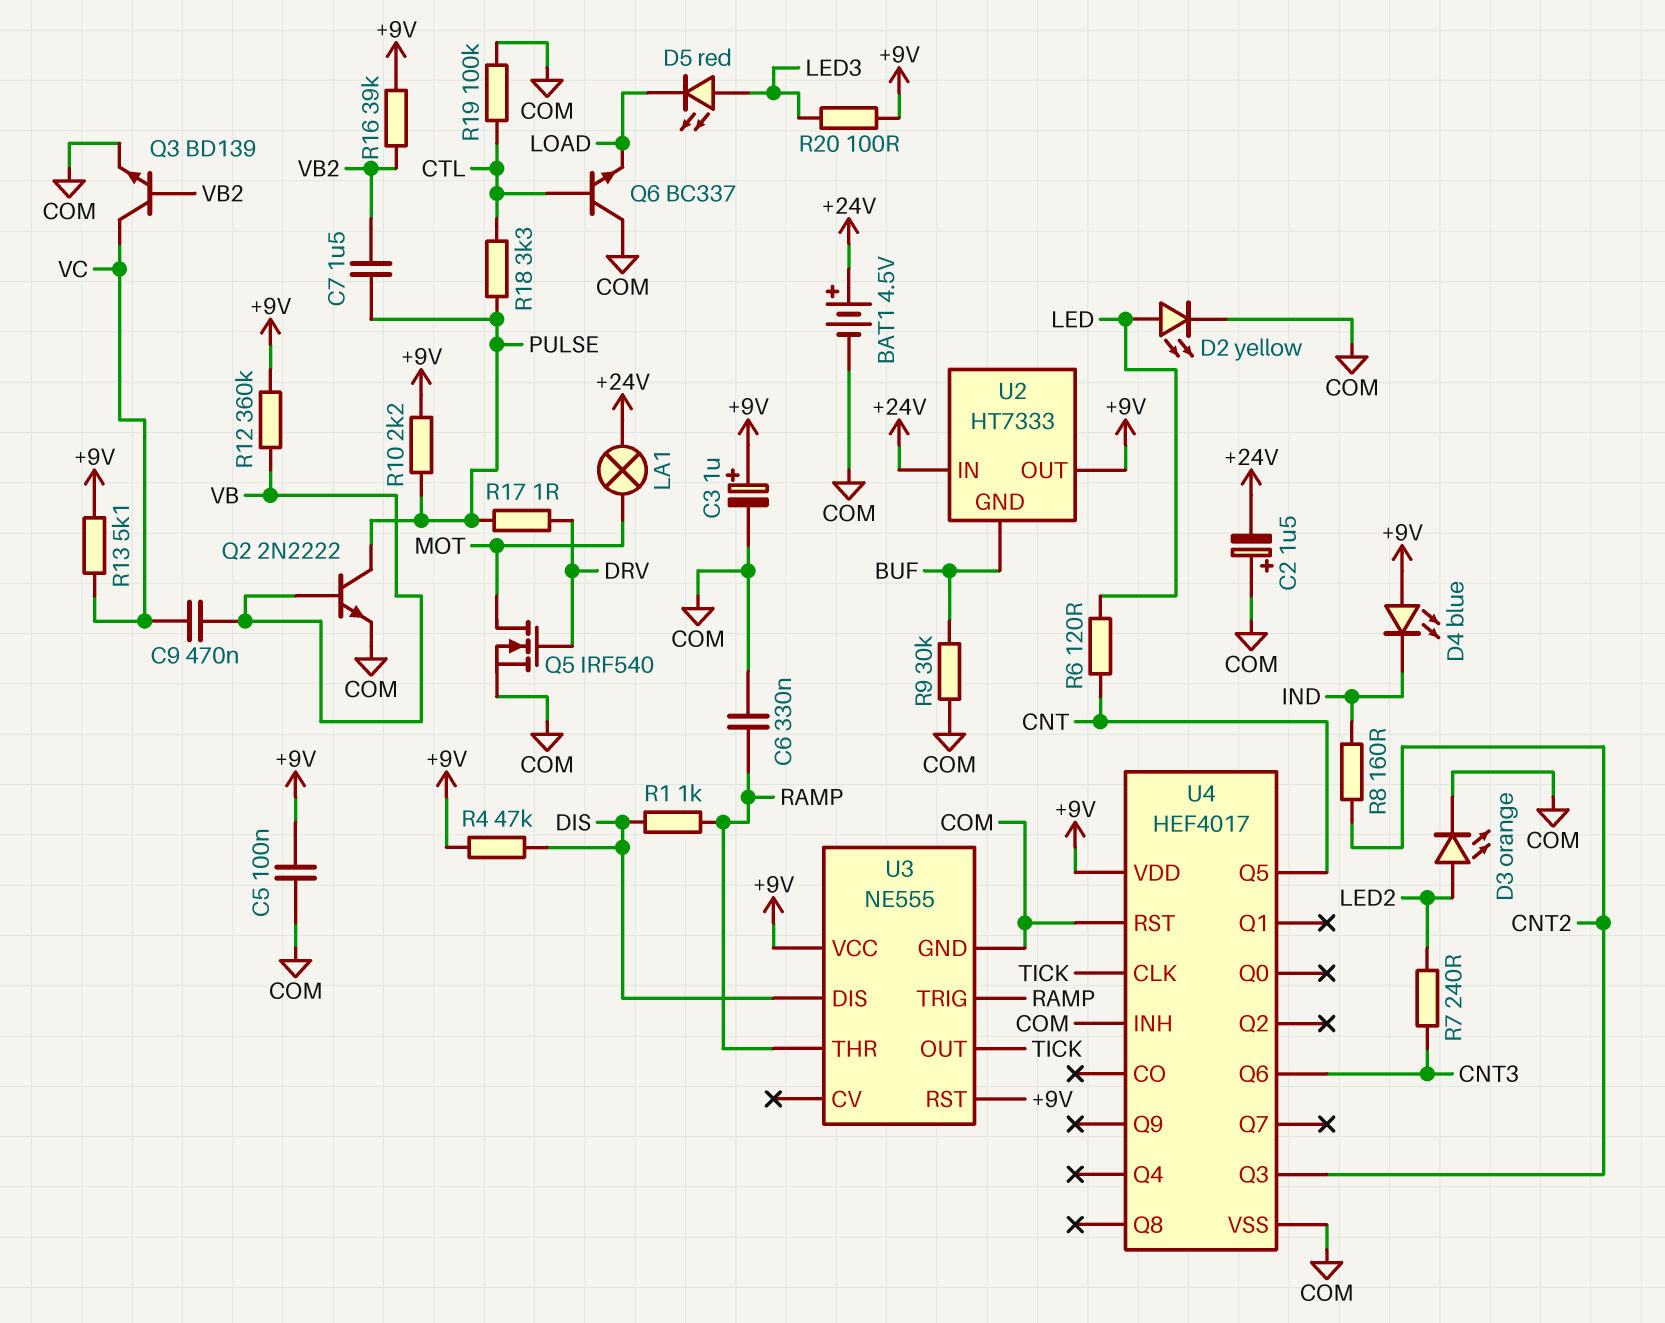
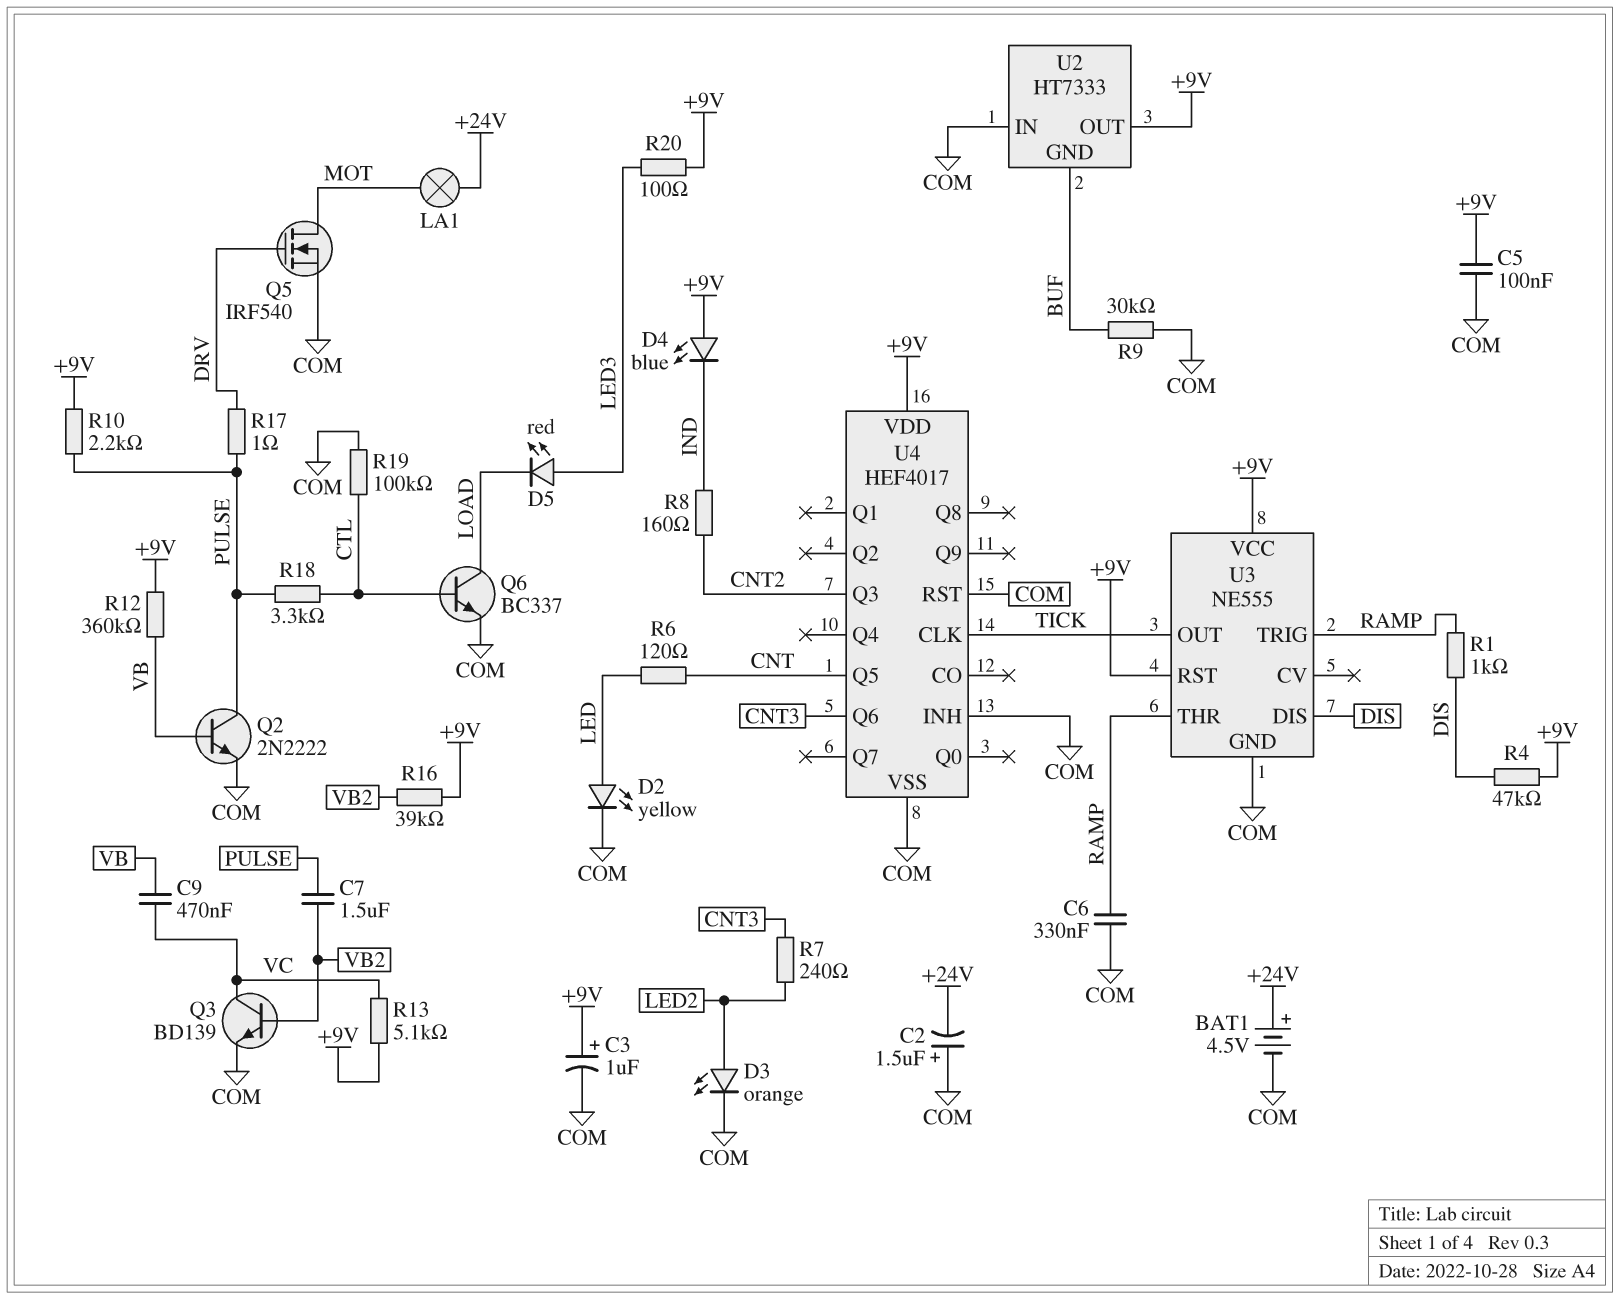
Q6: NPN BC337 (B CTL, C COM, E LOAD) -> NPN BC337 (B CTL, C LOAD, E COM)
U2 pin IN: +24V -> COM

